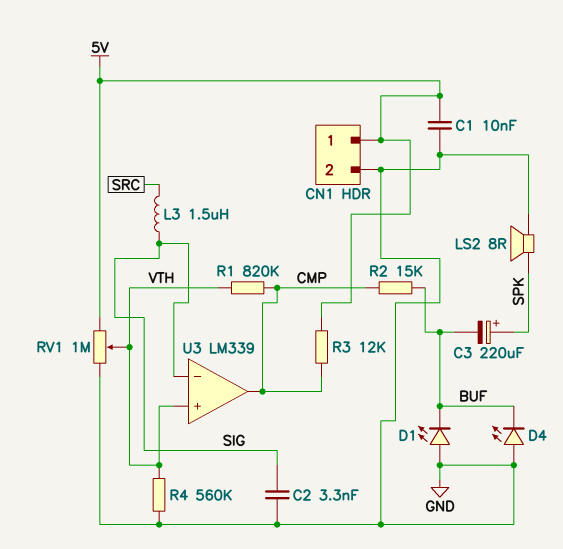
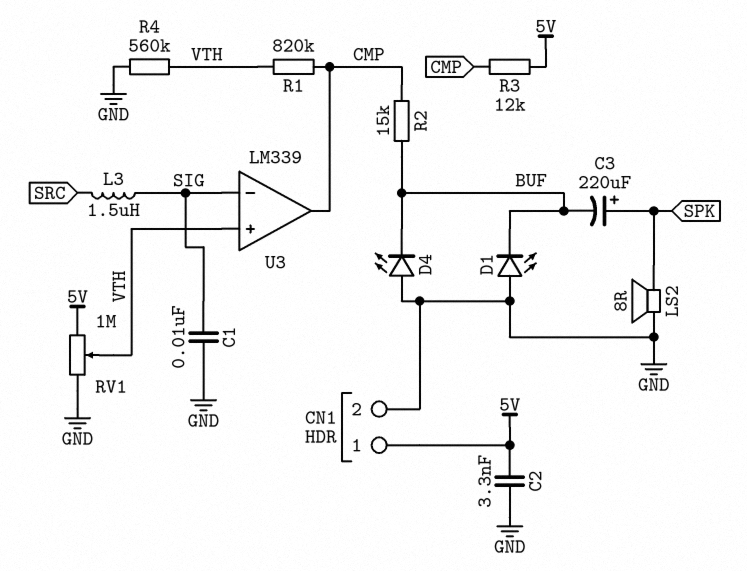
C1: 10nF (5V, GND) -> 10nF (GND, SIG)
C2: 3.3nF (GND, SIG) -> 3.3nF (5V, GND)

